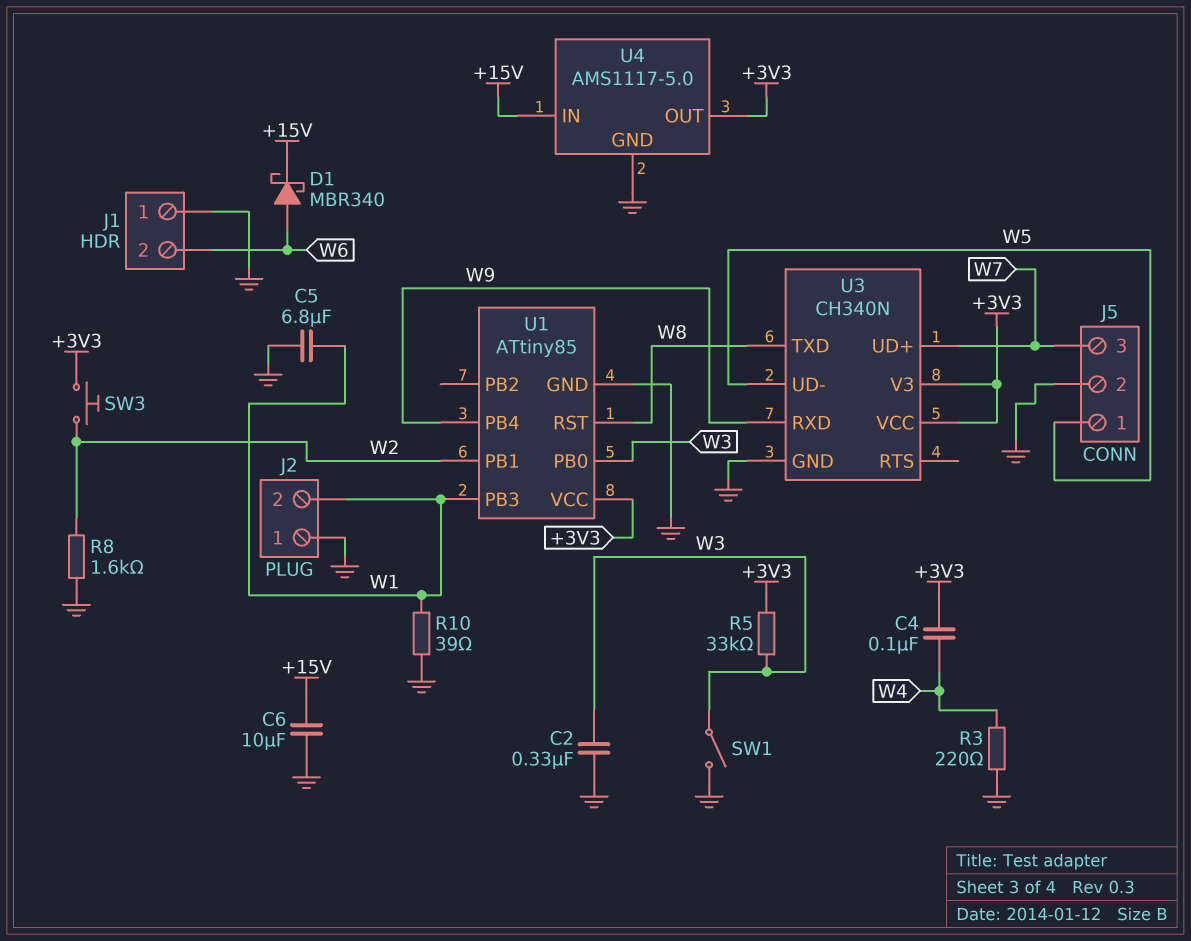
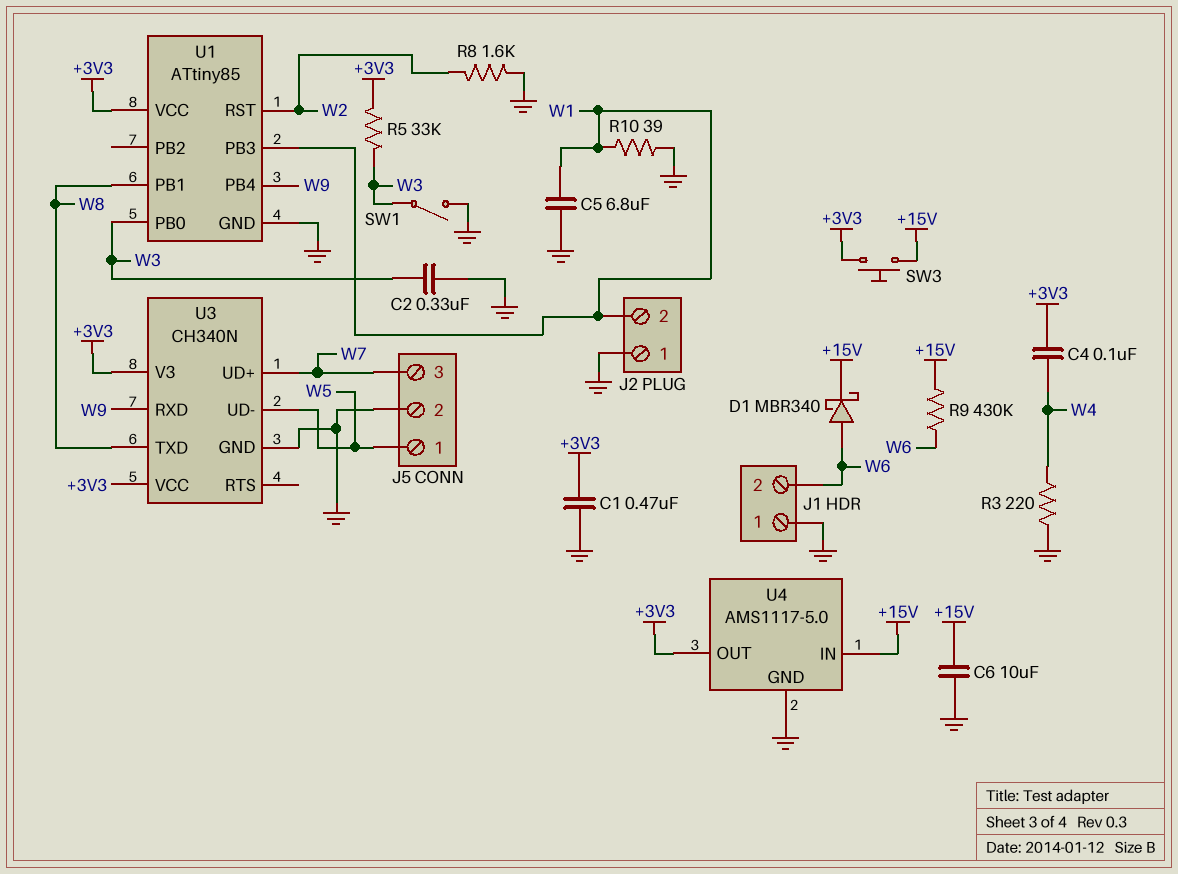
C1: none -> 470nF (+3V3, GND)
R9: none -> 430k (+15V, W6)
SW3: button (+3V3, W2) -> button (+3V3, +15V)
U1 pin PB1: W2 -> W8
U1 pin RST: W8 -> W2

